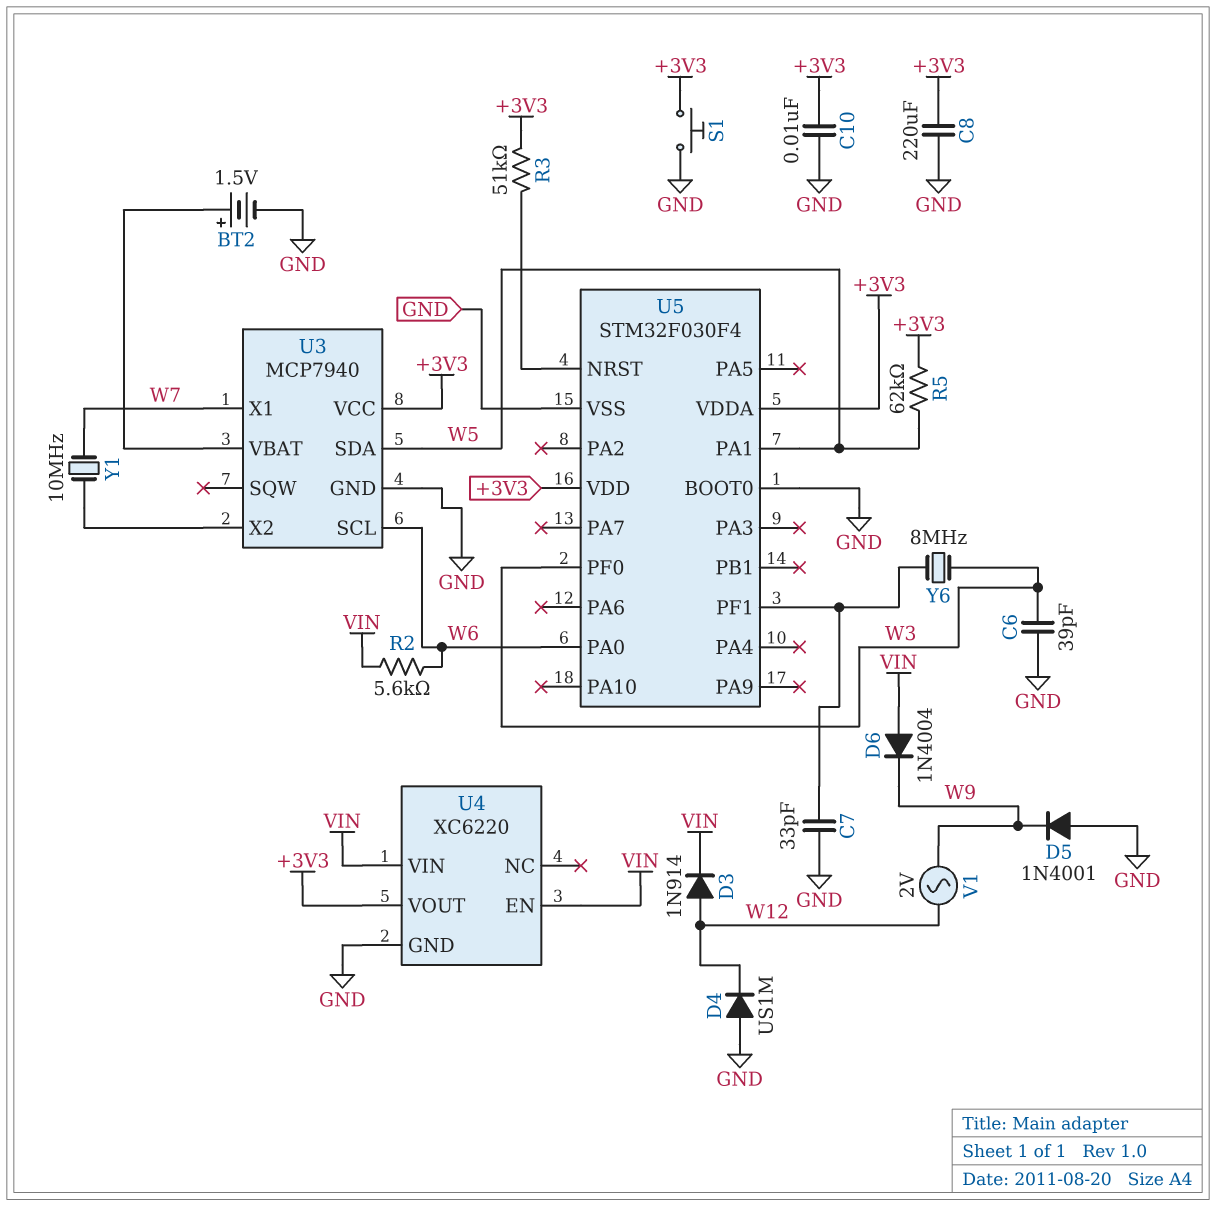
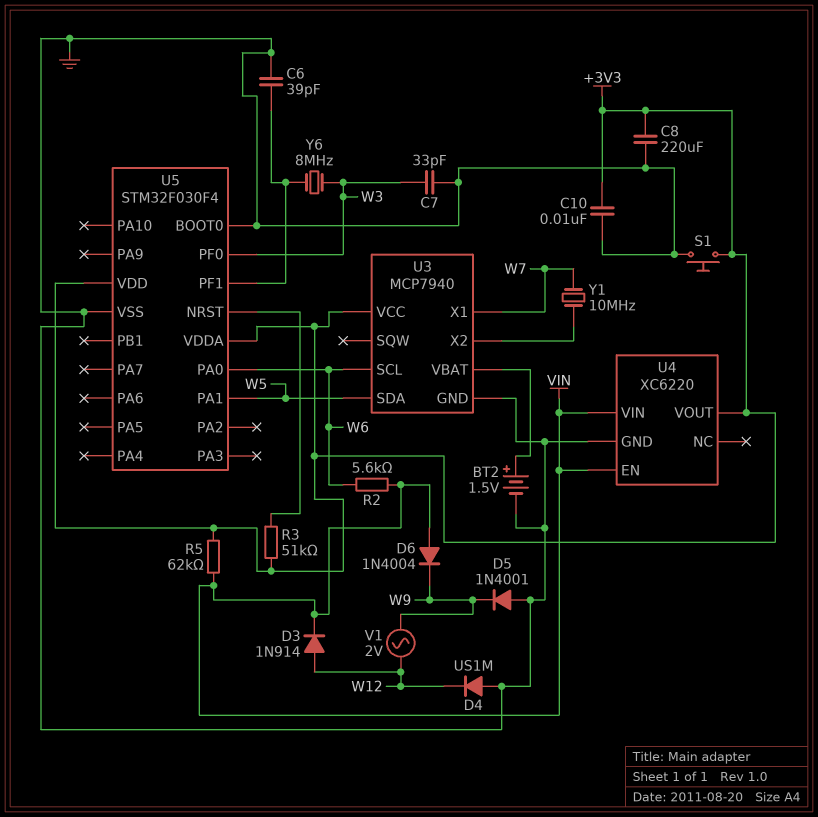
C6: 39pF (GND, W3) -> 39pF (GND, U5/PF1)
C7: 33pF (GND, U5/PF1) -> 33pF (GND, W3)
R5: 62k (+3V3, W5) -> 62k (+3V3, VIN)

